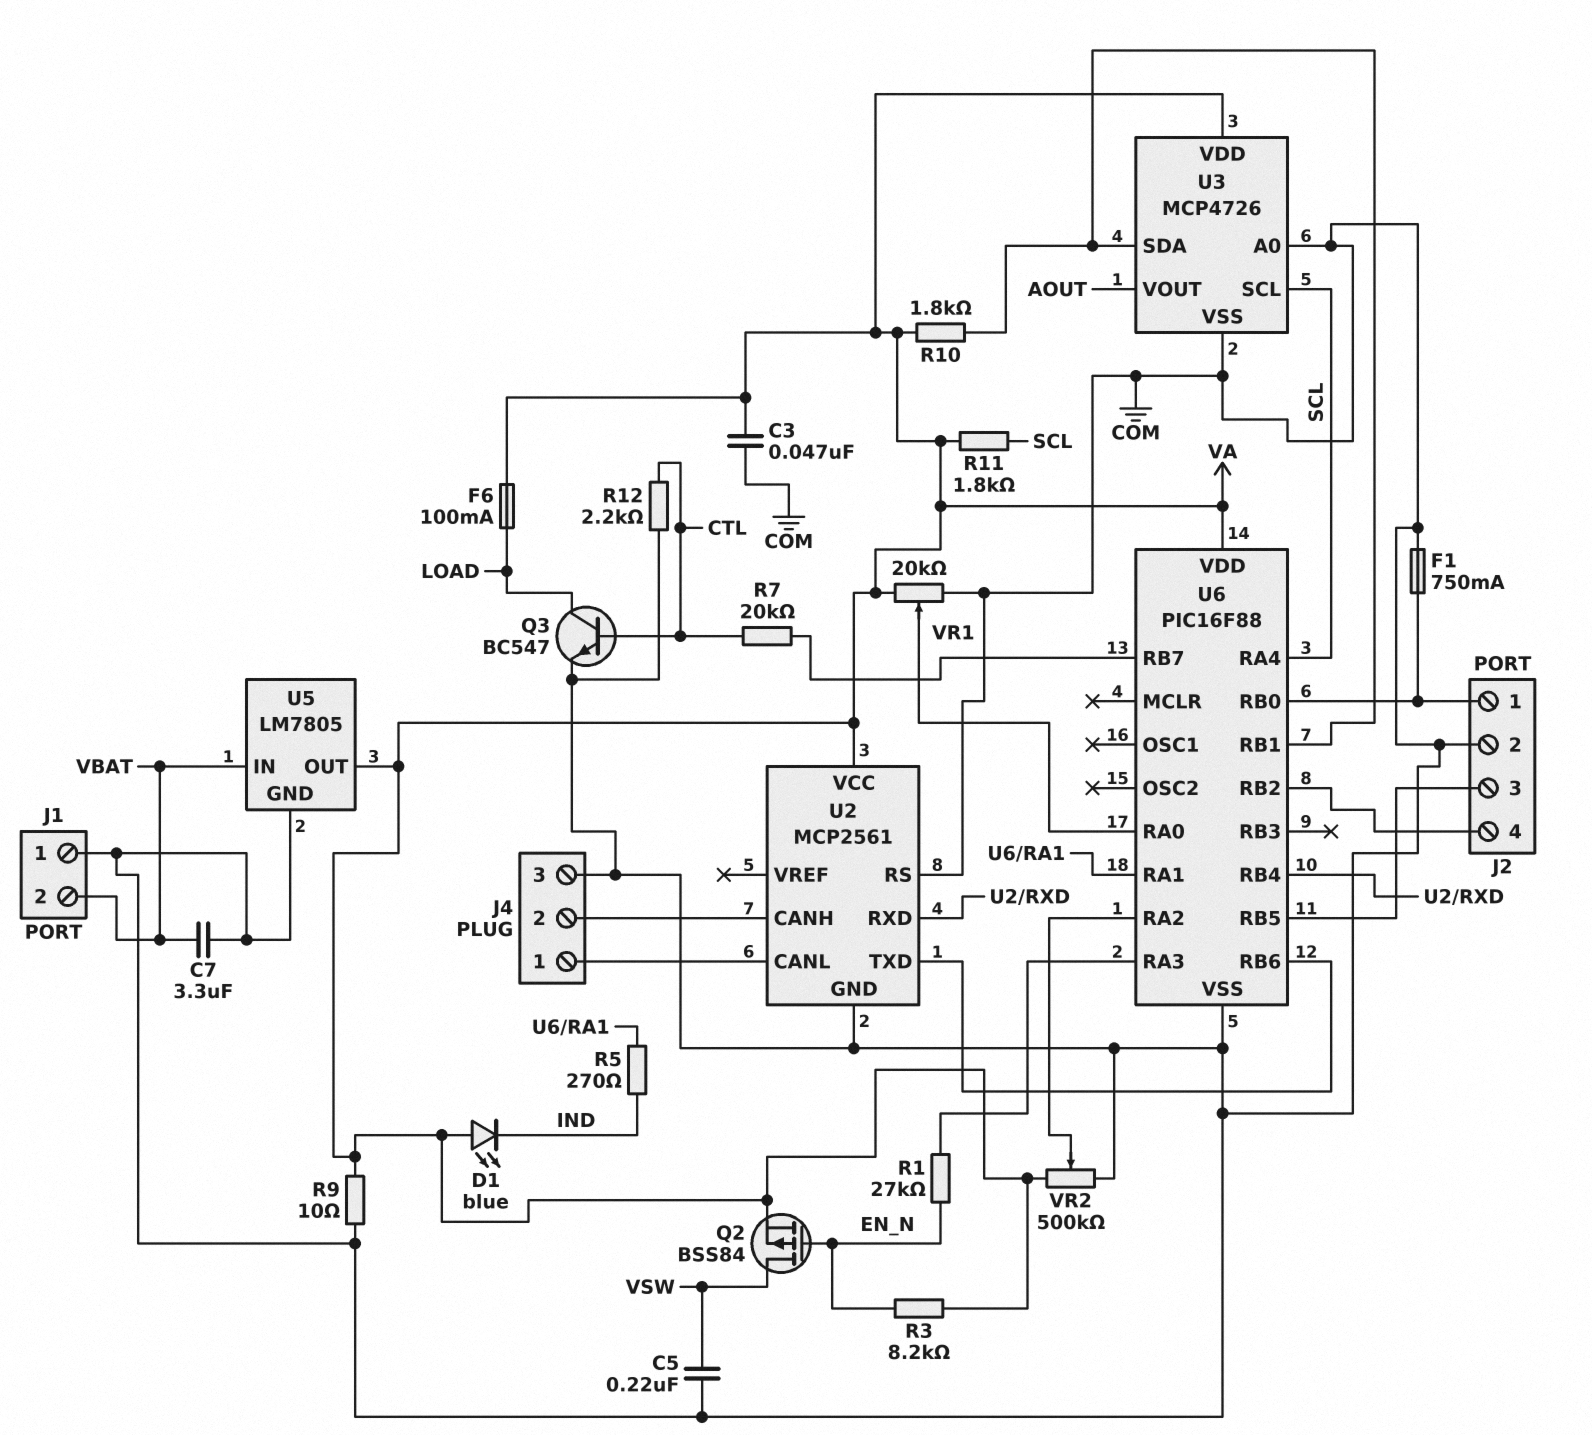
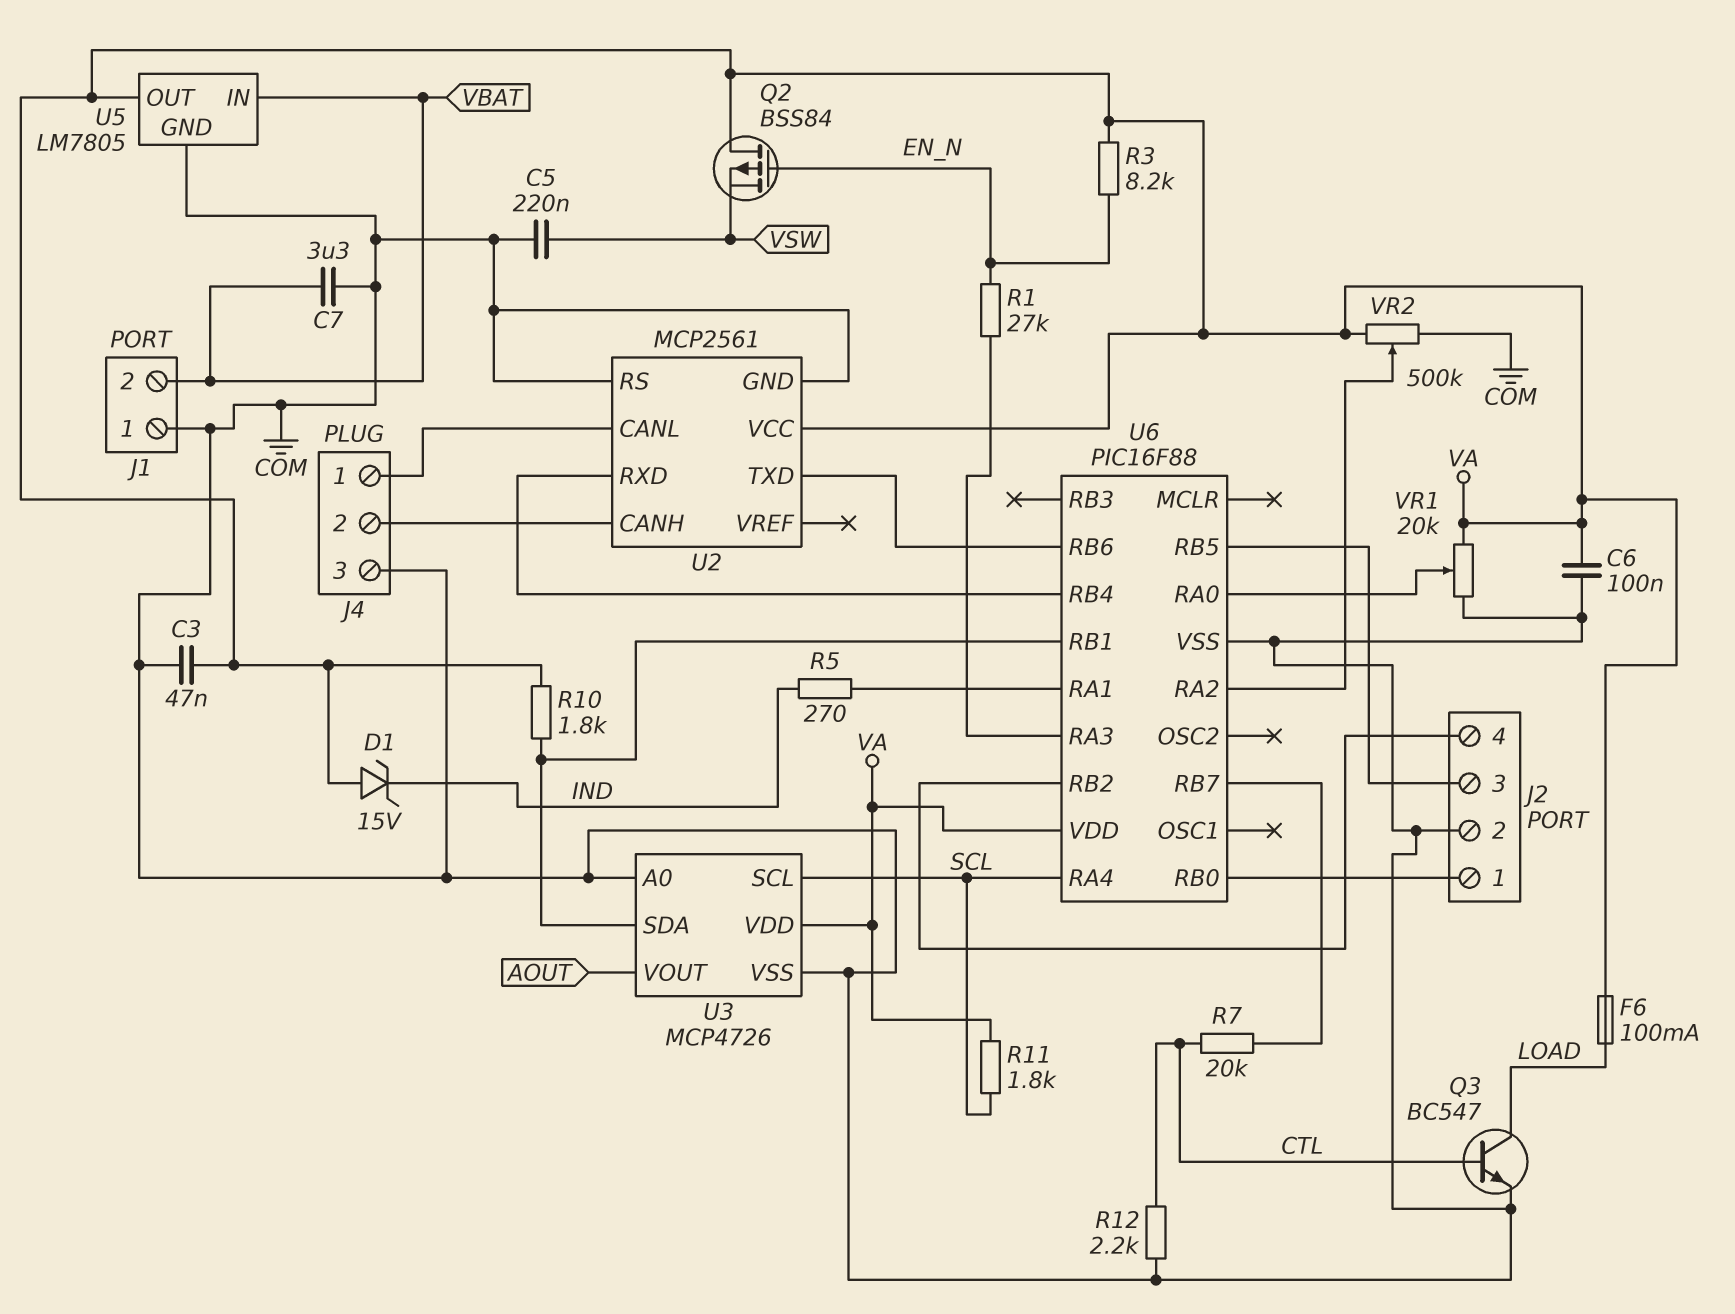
C6: none -> 100nF (COM, VA)
D1: LED blue (A VA, K IND) -> zener 15V (A VA, K IND)
F1: 750mA (COM, J2/1) -> none
Q2: PMOS BSS84 (G EN_N, D VSW, S VA) -> PMOS BSS84 (G EN_N, D VA, S VSW)
R9: 10 (COM, VA) -> none

